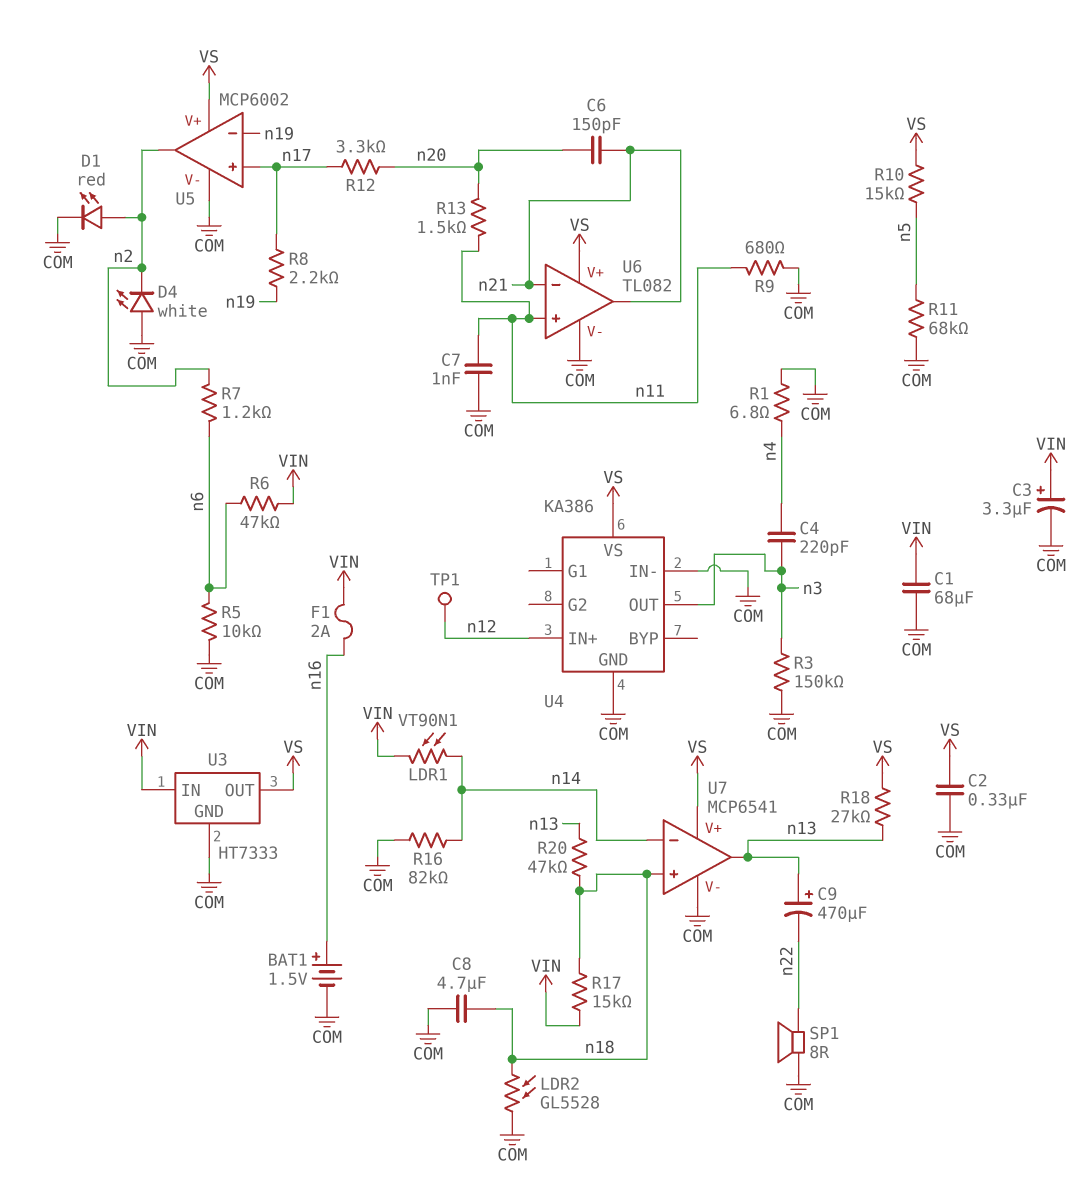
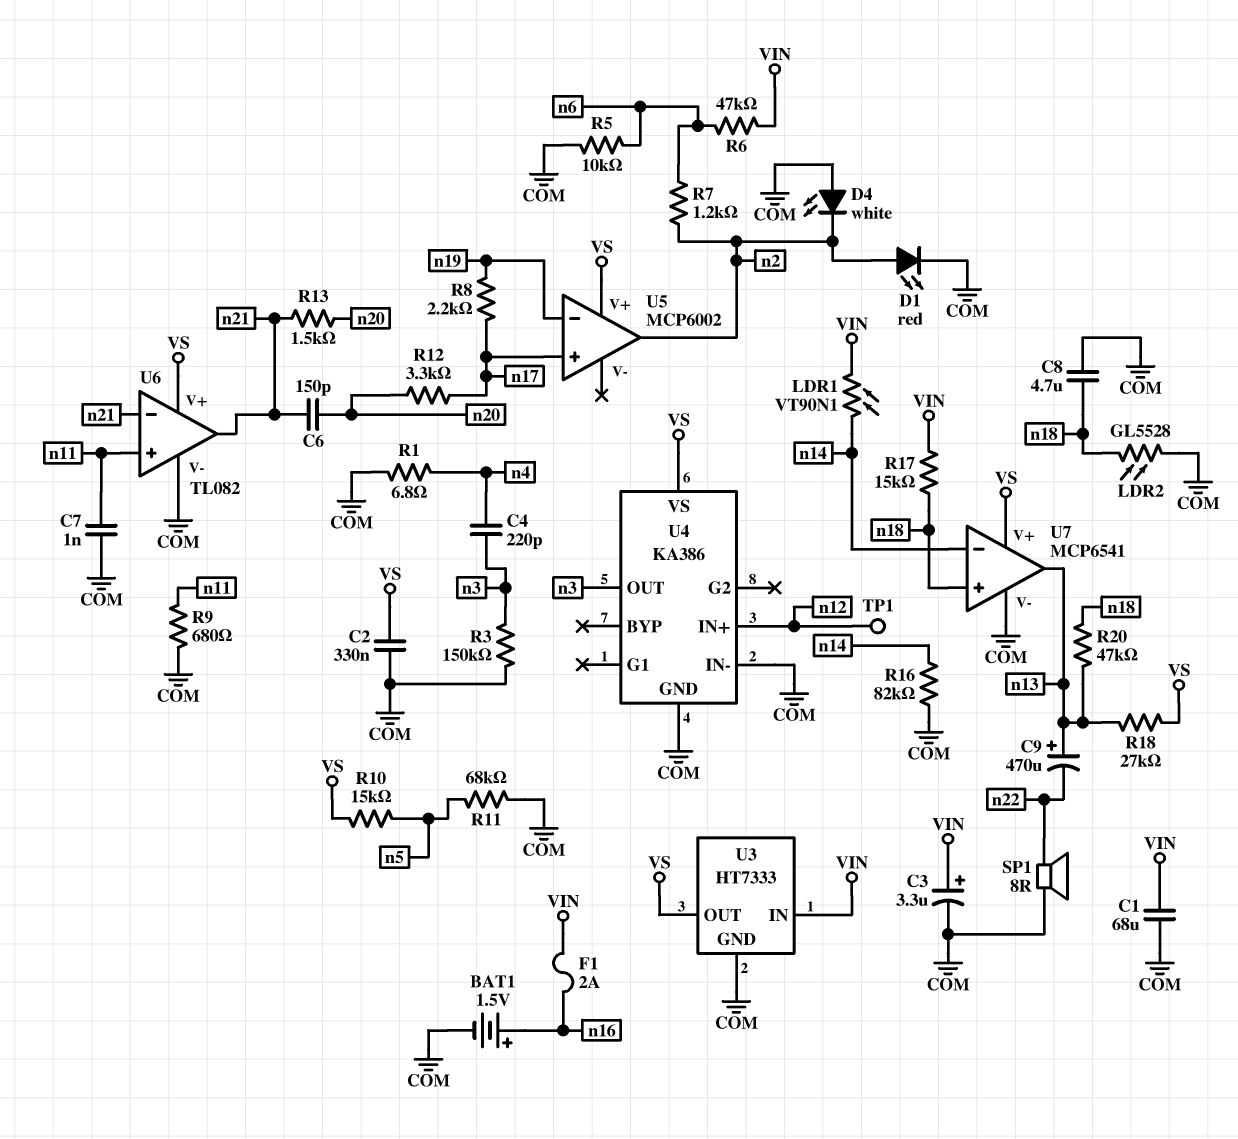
R13: 1.5k (n11, n20) -> 1.5k (n20, n21)
U5 pin V-: COM -> none

